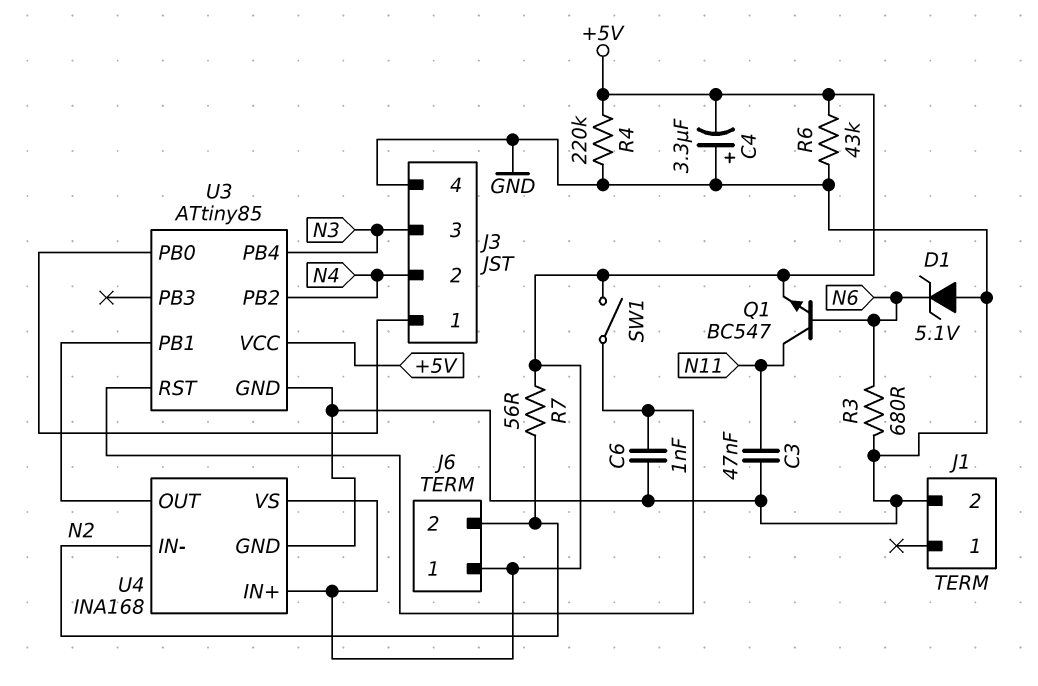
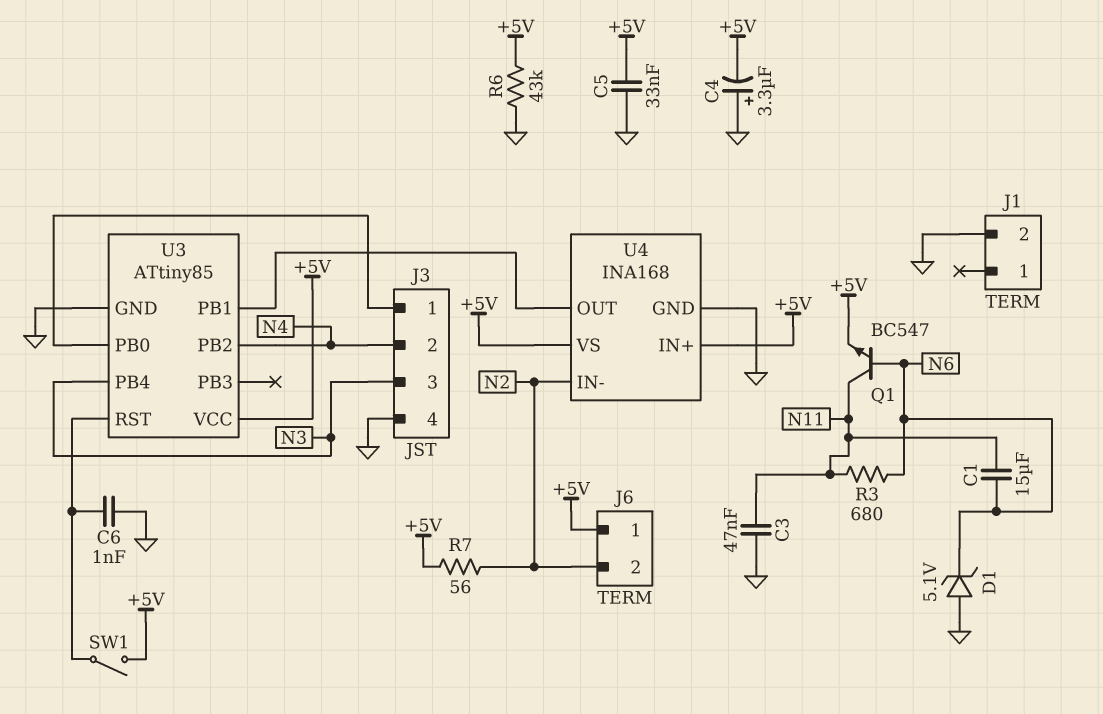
C1: none -> 15uF (N6, N11)
C5: none -> 33nF (+5V, GND)
R3: 680 (GND, N6) -> 680 (N6, N11)
R4: 220k (+5V, GND) -> none

